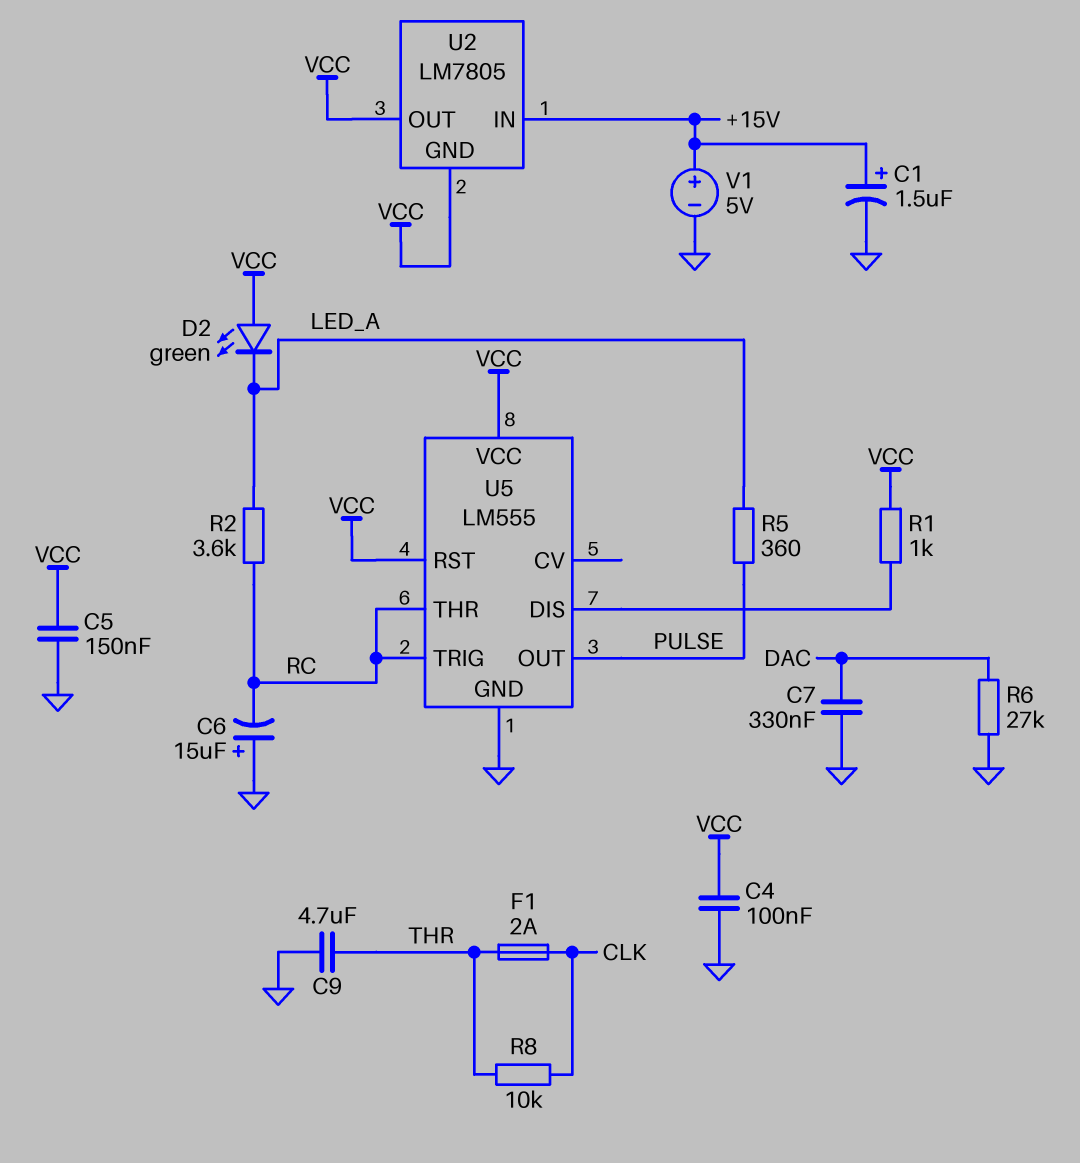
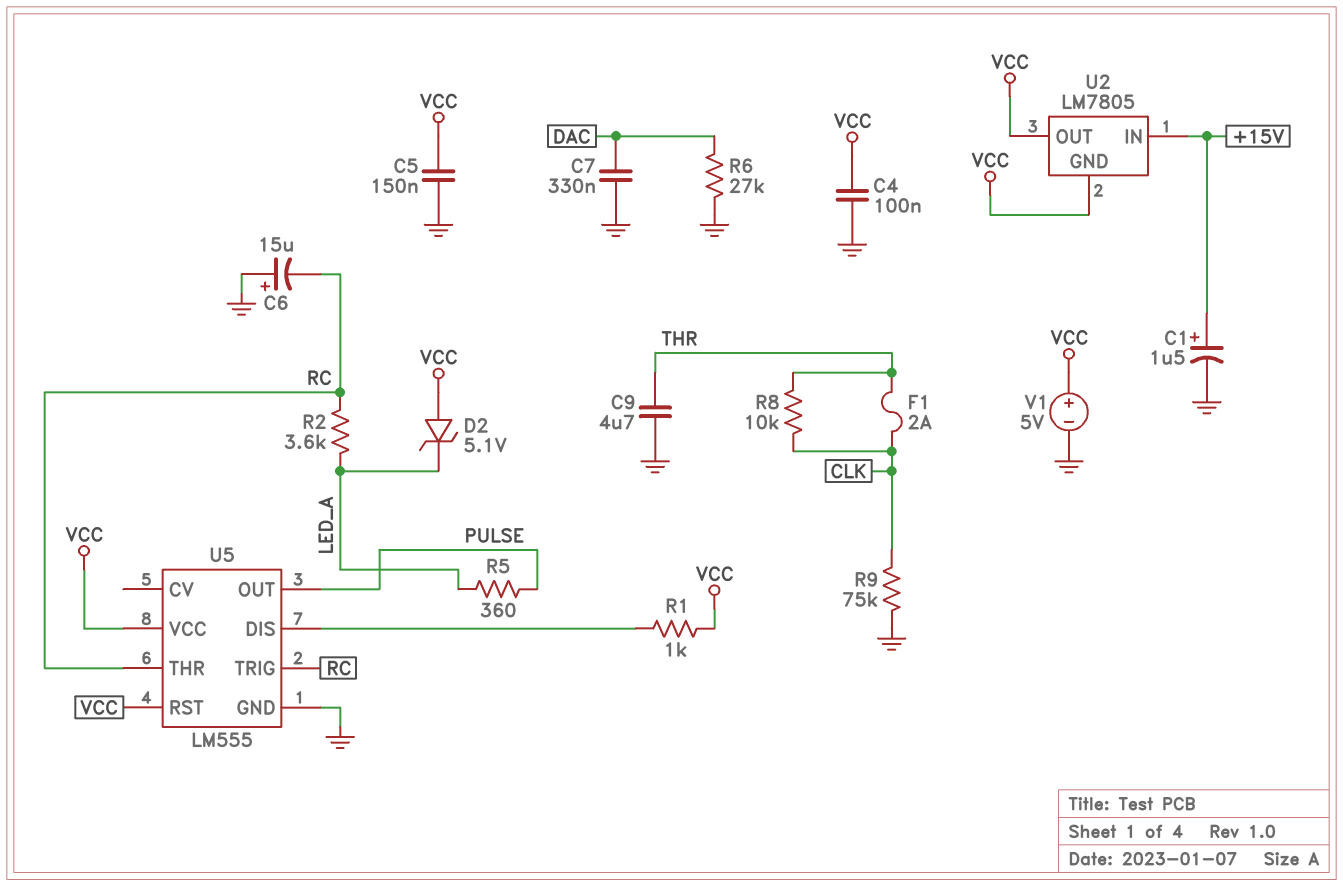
D2: LED green (A VCC, K LED_A) -> zener 5.1V (A VCC, K LED_A)
R9: none -> 75k (CLK, GND)
V1: 5V (plus +15V, minus GND) -> 5V (plus VCC, minus GND)

